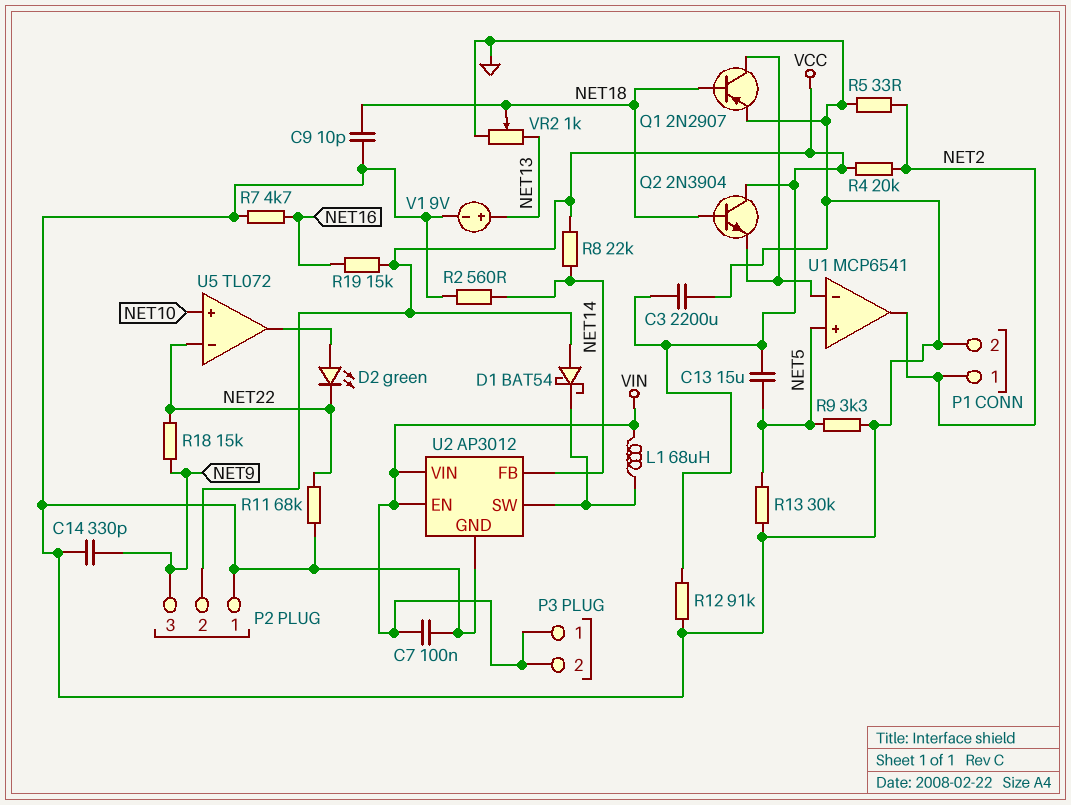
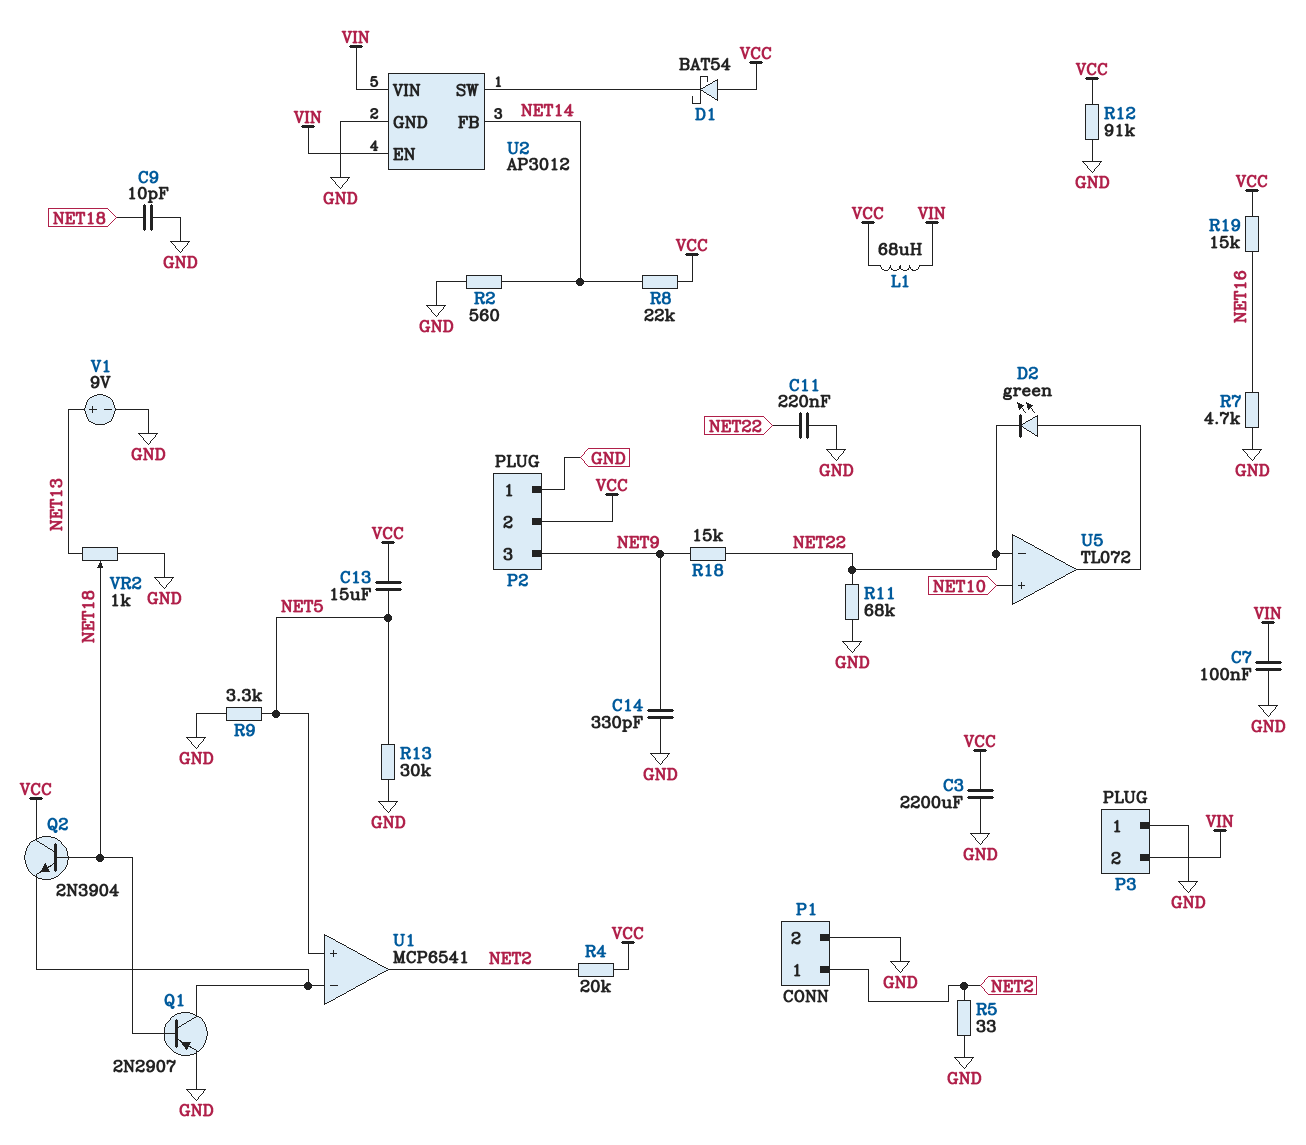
C11: none -> 220nF (GND, NET22)
L1: 68uH (U2/SW, VIN) -> 68uH (VCC, VIN)
P3 pin 1: VIN -> GND

